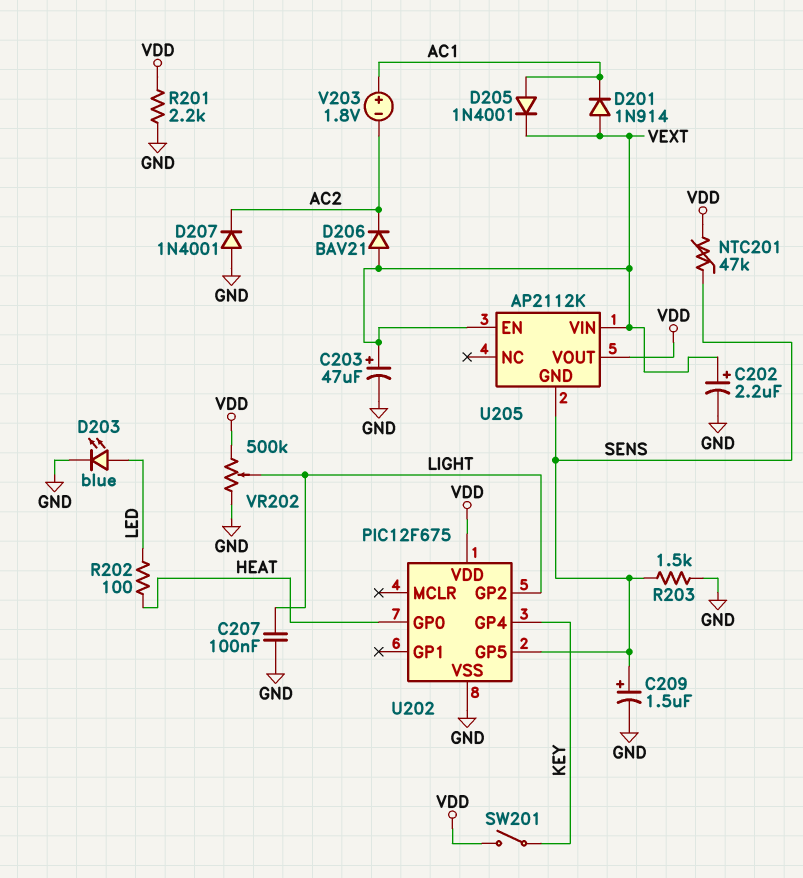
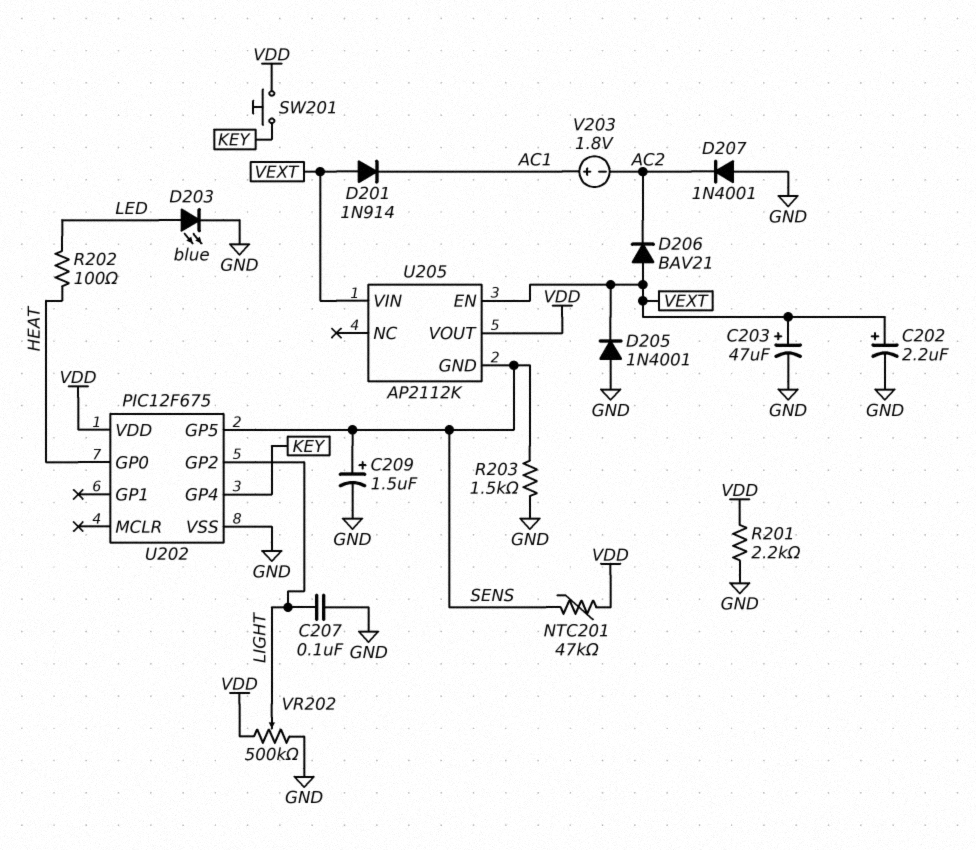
D205: diode 1N4001 (A AC1, K VEXT) -> diode 1N4001 (A GND, K VEXT)
SW201: switch (KEY, VDD) -> button (KEY, VDD)

